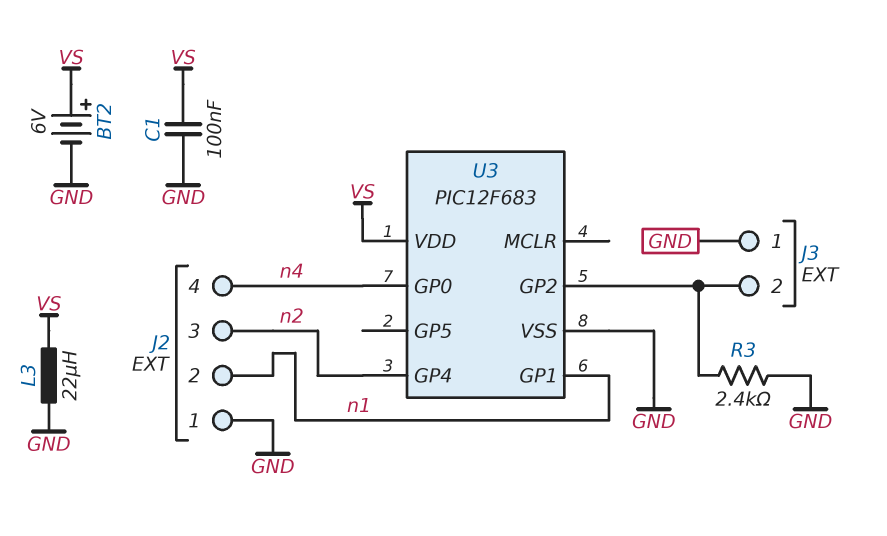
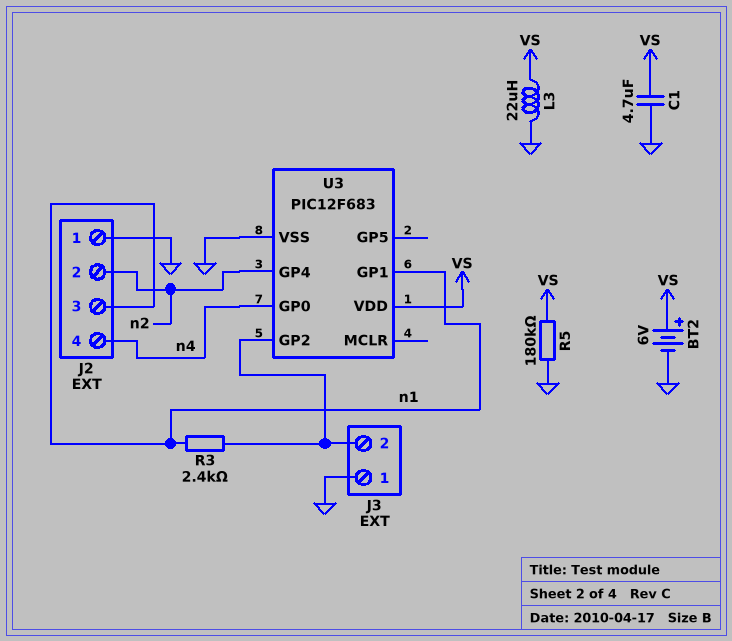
C1: 100nF (GND, VS) -> 4.7uF (GND, VS)
J2 pin 2: n1 -> n2
J2 pin 3: n2 -> n1
R3: 2.4k (GND, J3/2) -> 2.4k (J3/2, n1)
R5: none -> 180k (GND, VS)

